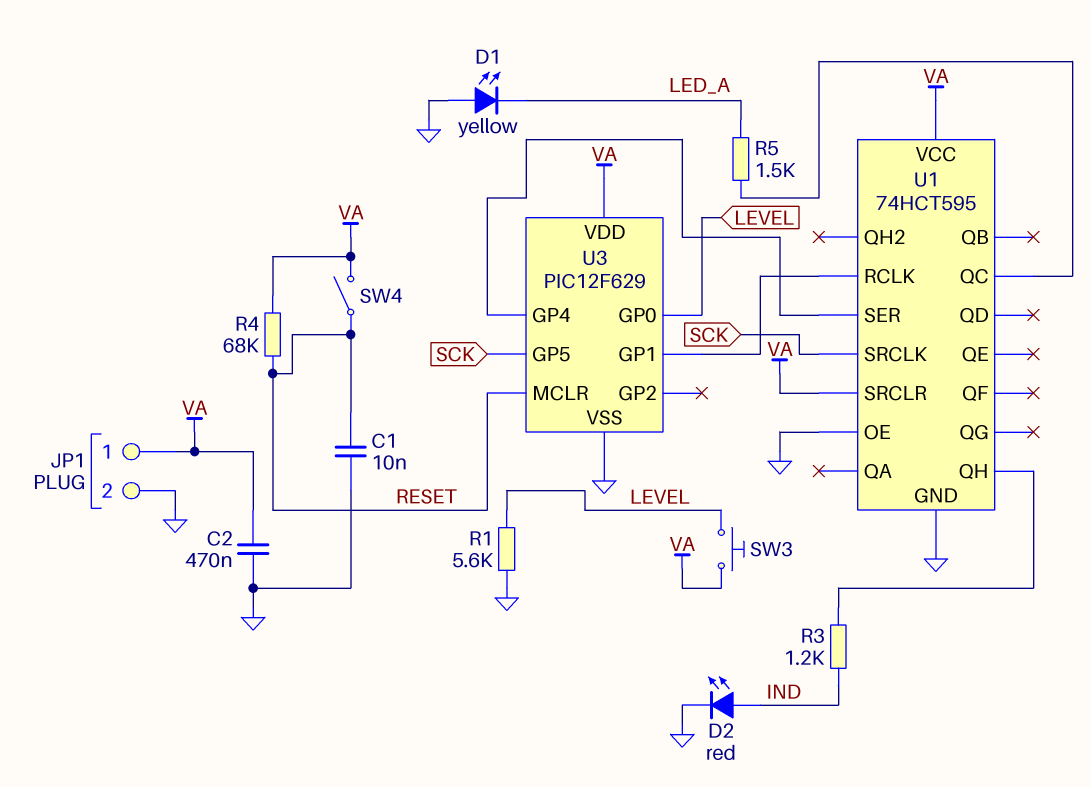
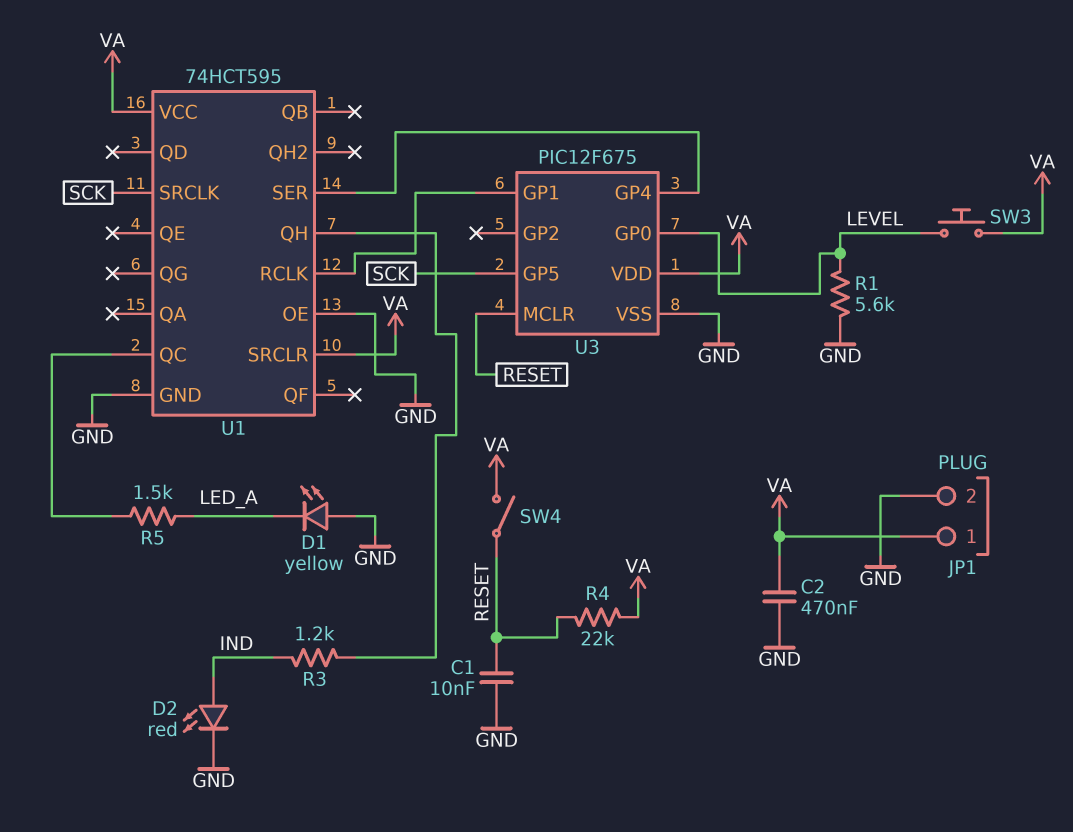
R4: 68k (RESET, VA) -> 22k (RESET, VA)
U3: PIC12F629 -> PIC12F675

